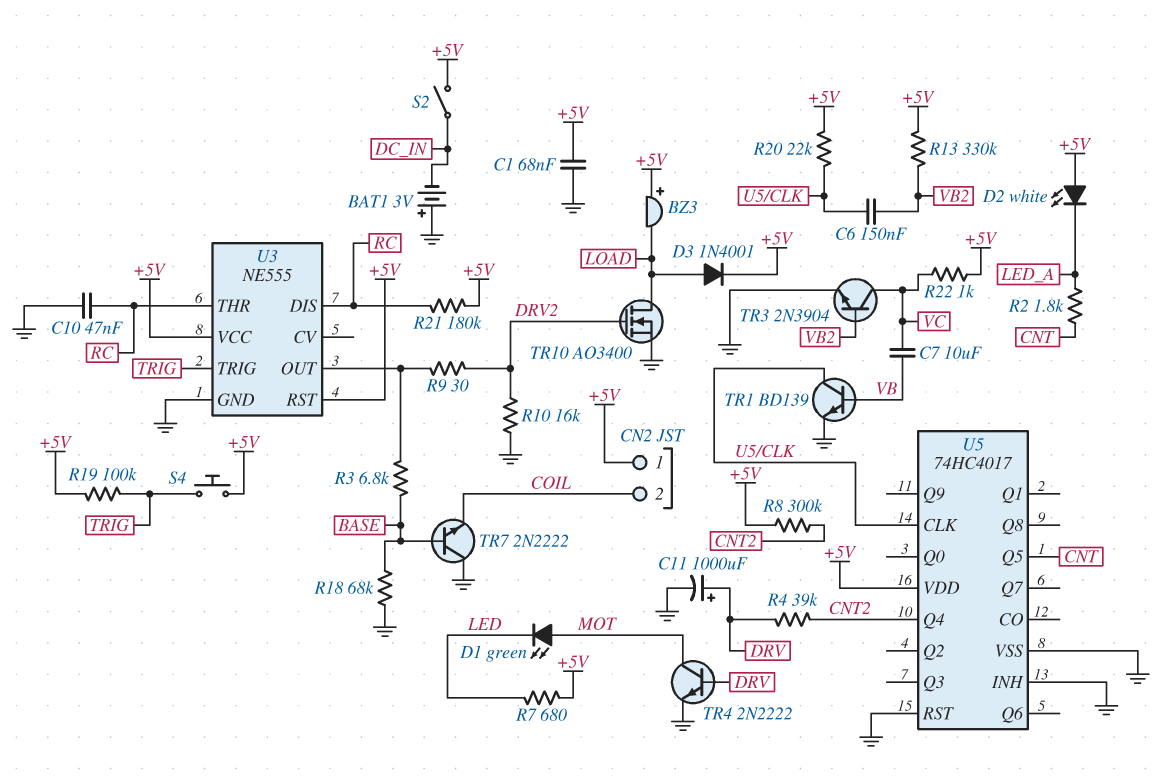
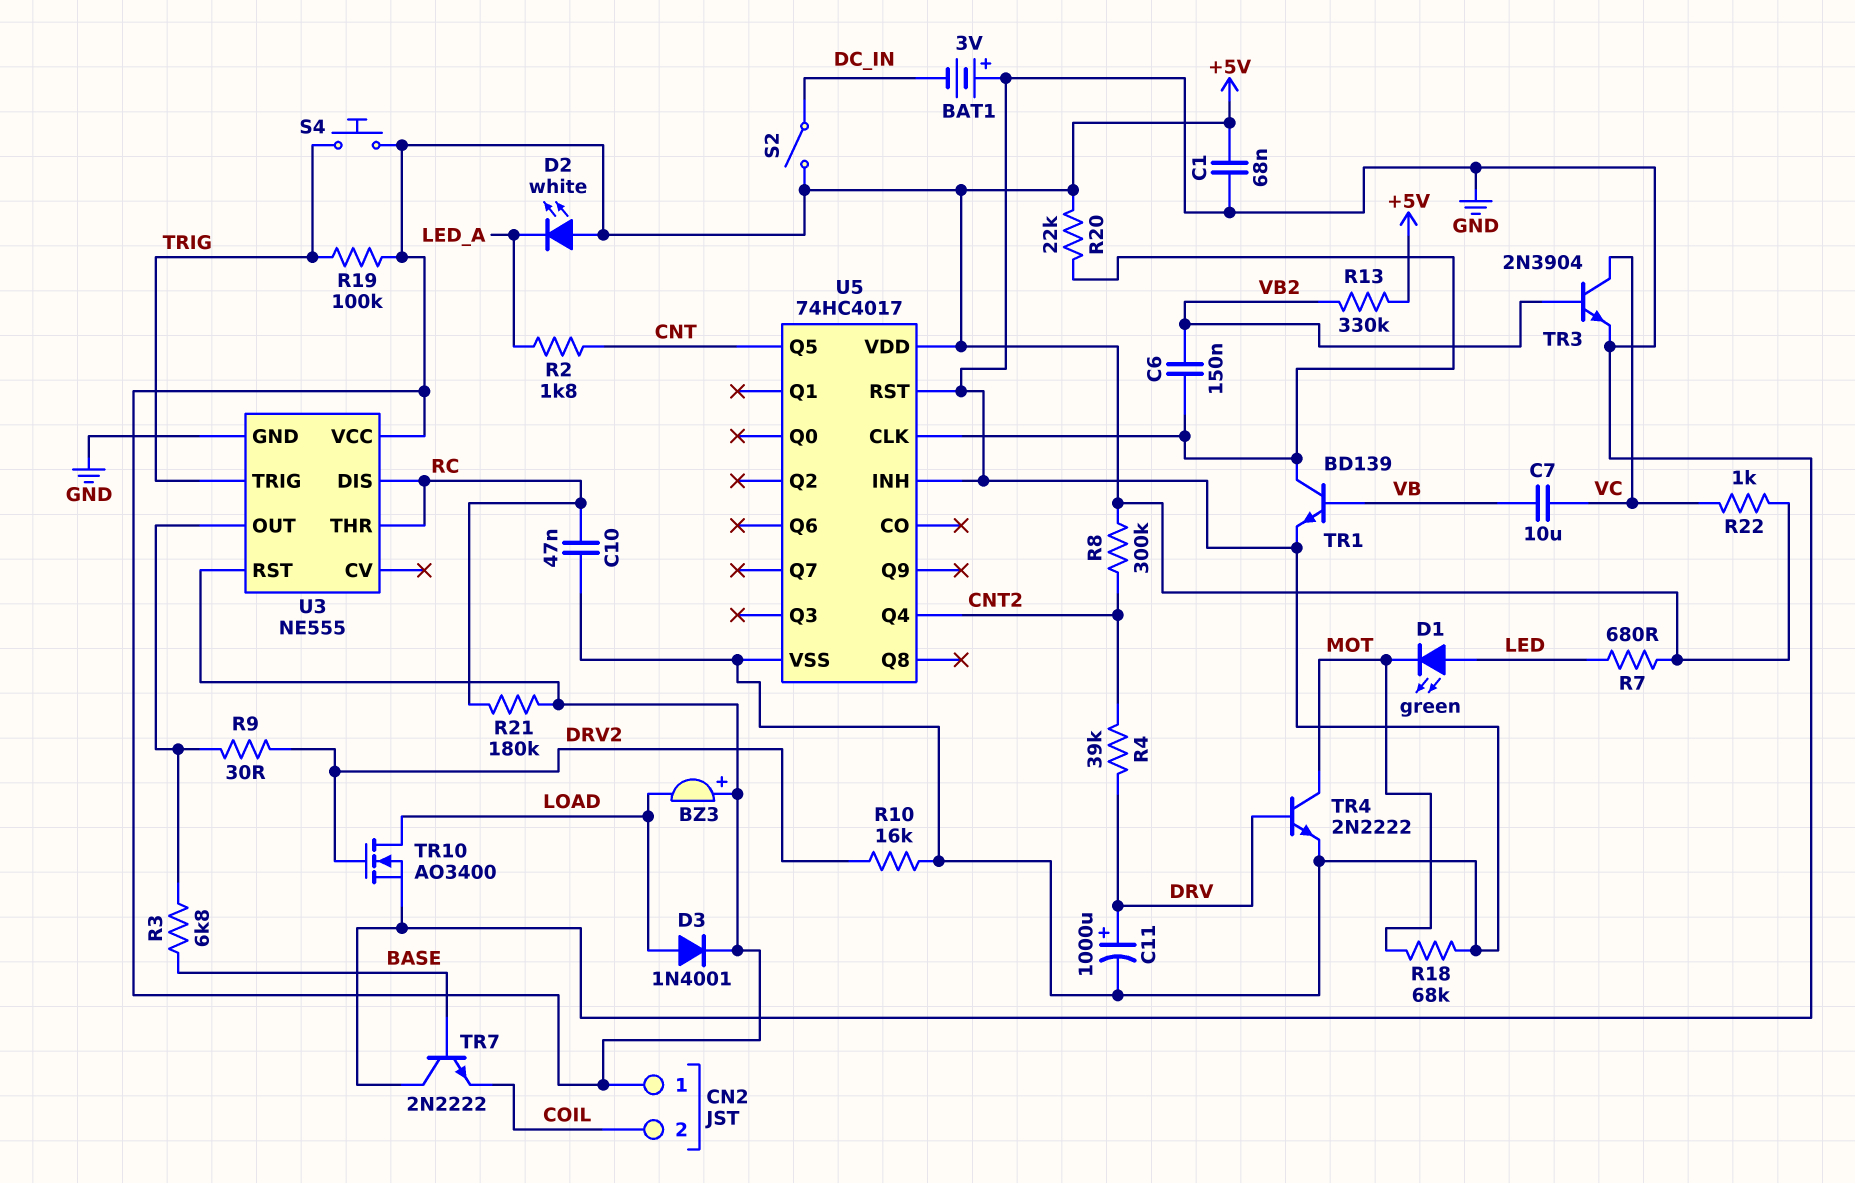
D1: LED green (A MOT, K LED) -> LED green (A LED, K MOT)
R18: 68k (BASE, GND) -> 68k (GND, MOT)

